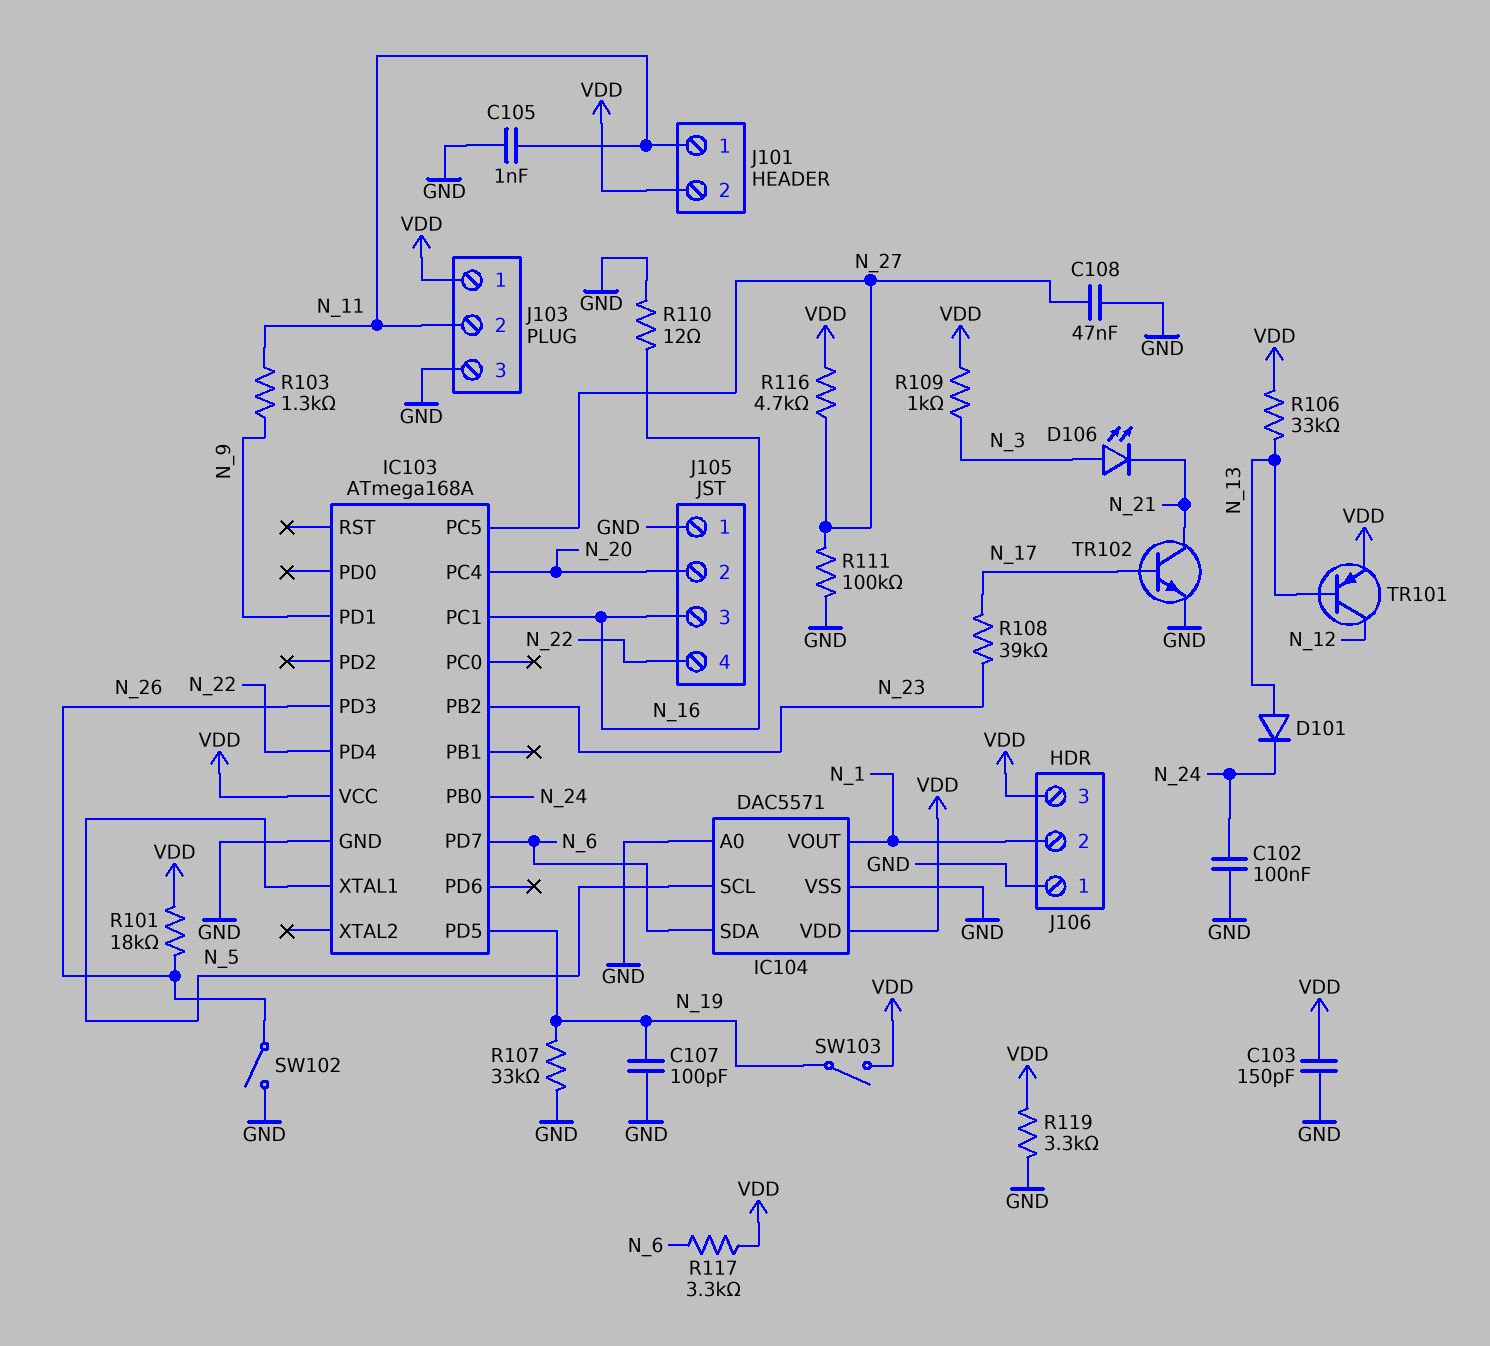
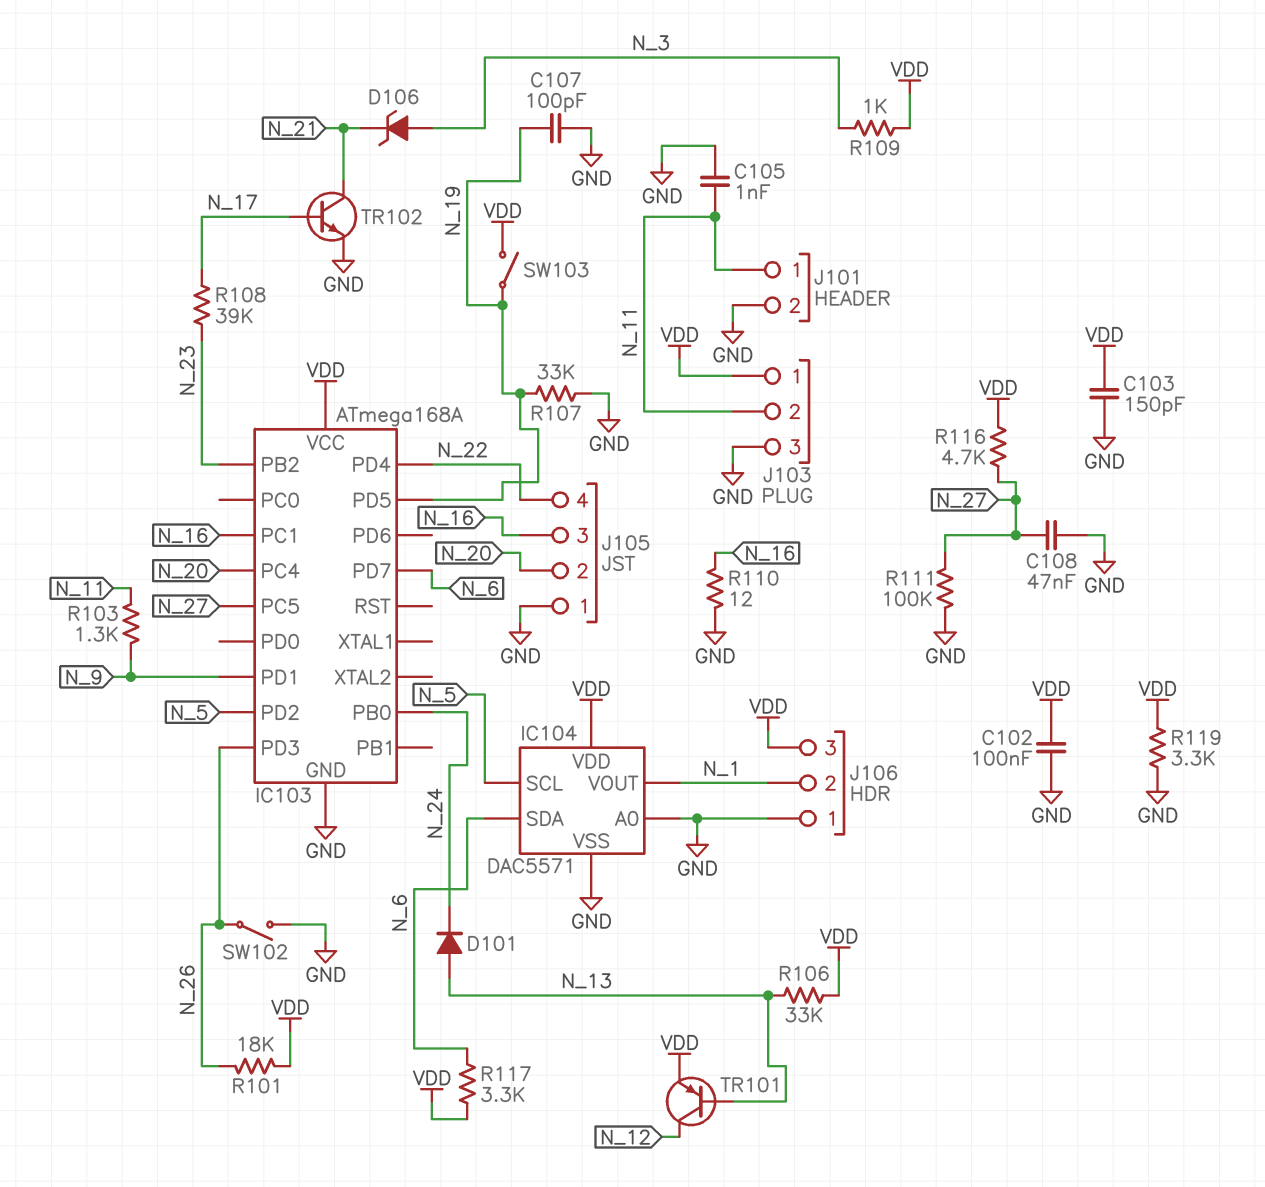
C102: 100nF (GND, N_24) -> 100nF (GND, VDD)
D106: LED (A N_3, K N_21) -> zener (A N_3, K N_21)
IC103 pin PD2: none -> N_5
IC103 pin XTAL1: N_5 -> none
J101 pin 2: VDD -> GND

